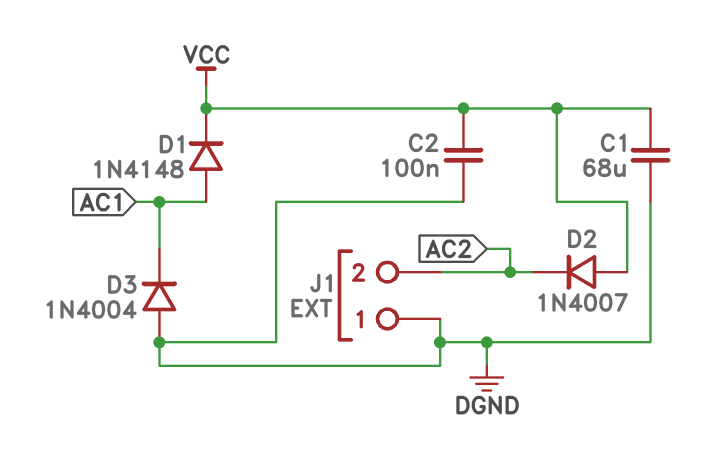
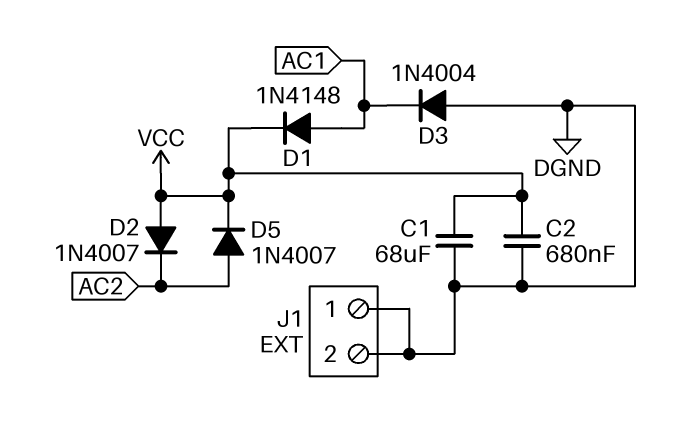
C2: 100nF (DGND, VCC) -> 680nF (DGND, VCC)
D5: none -> diode 1N4007 (A AC2, K VCC)
J1 pin 2: AC2 -> DGND

